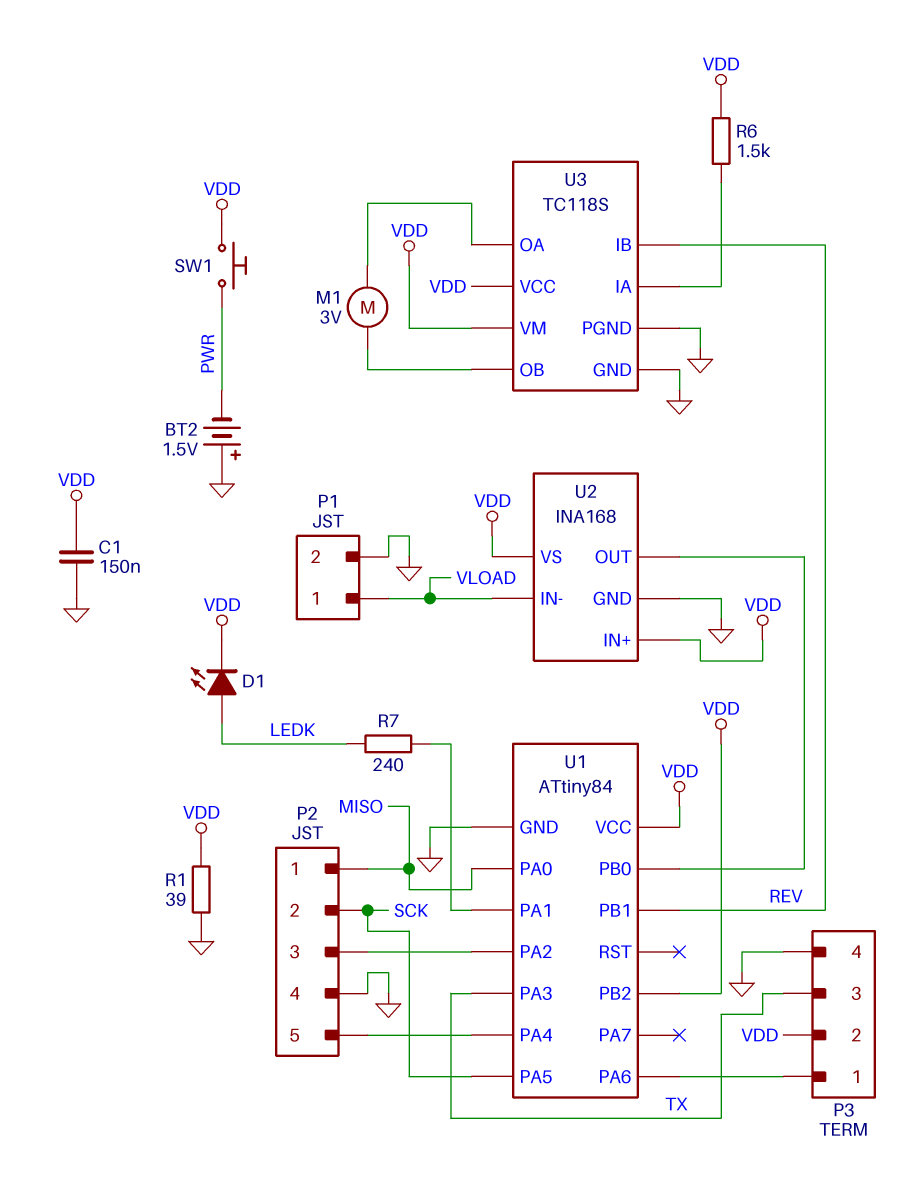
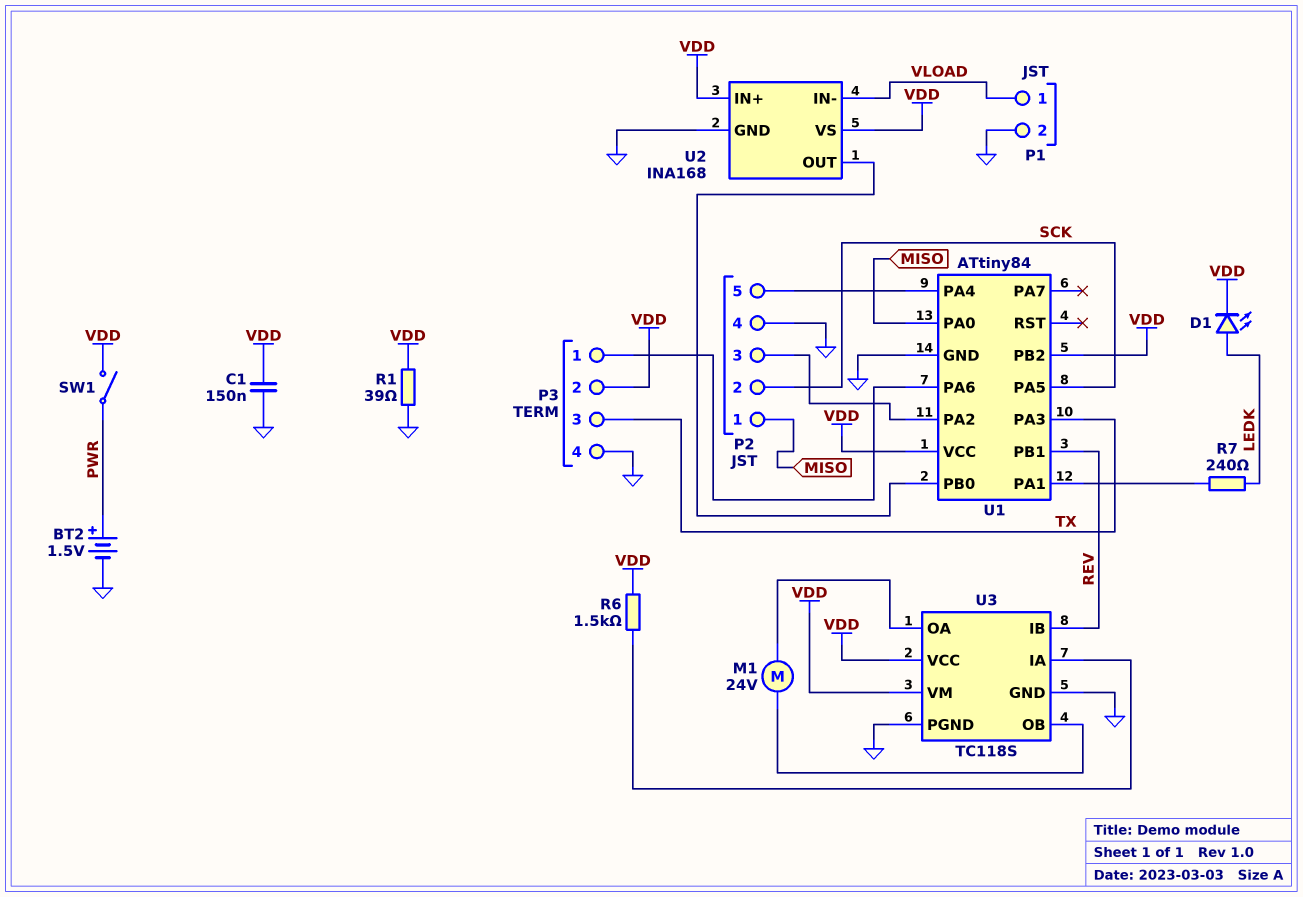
BT2: 1.5V (plus GND, minus PWR) -> 1.5V (plus PWR, minus GND)
M1: motor 3V (U3/OA, U3/OB) -> motor 24V (U3/OA, U3/OB)
SW1: button (PWR, VDD) -> switch (PWR, VDD)

